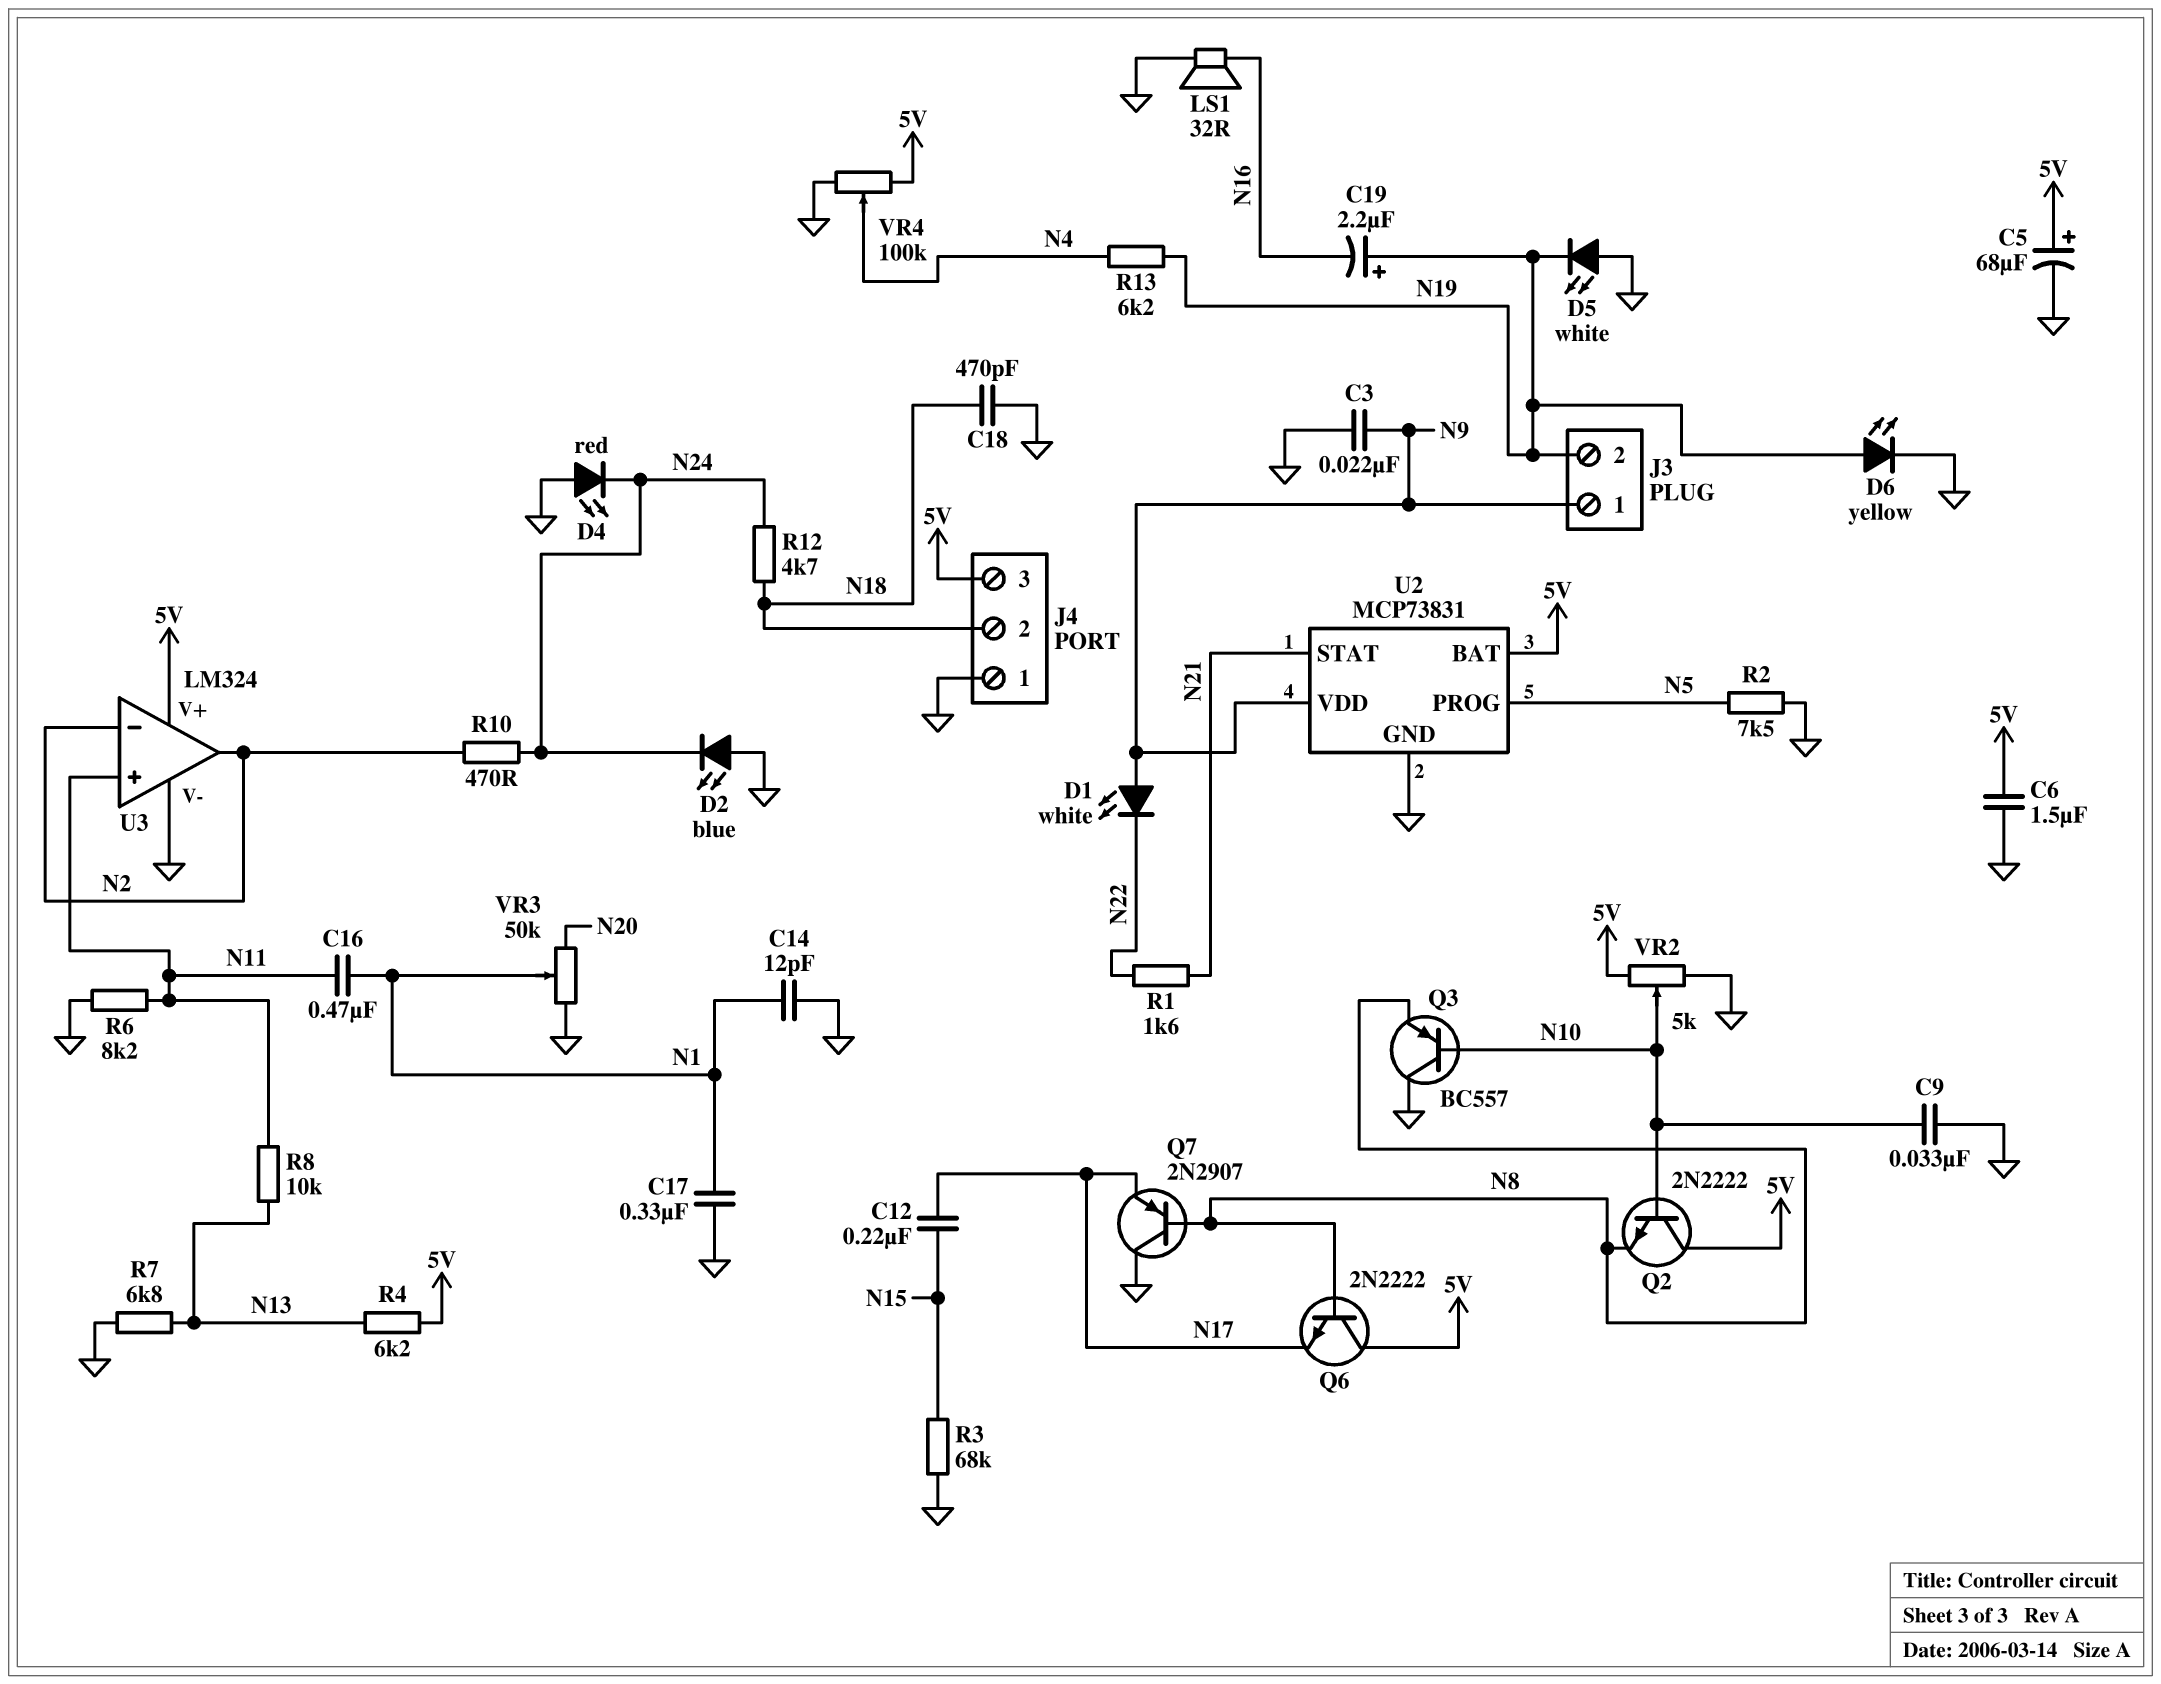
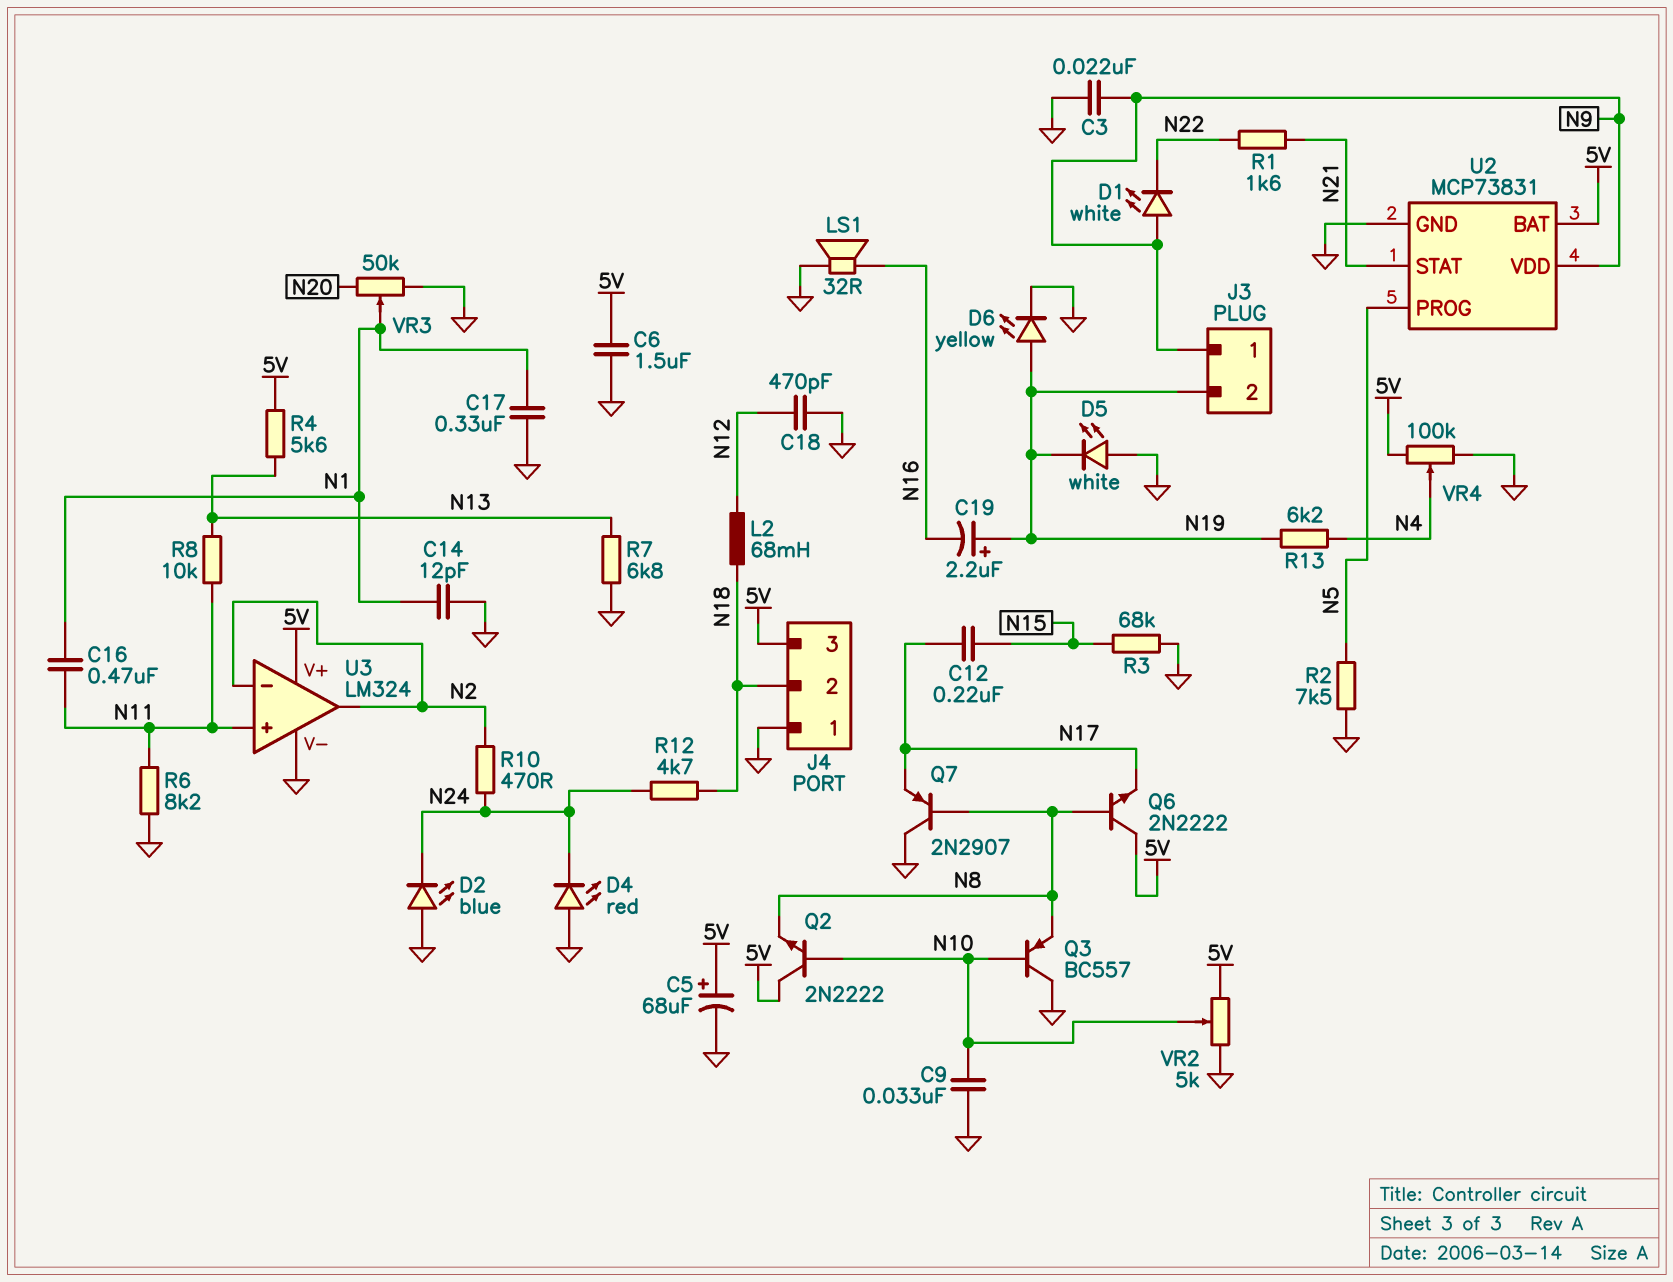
C18: 470pF (GND, N18) -> 470pF (GND, N12)
L2: none -> 68mH (N12, N18)
R4: 6.2k (5V, N13) -> 5.6k (5V, N13)

